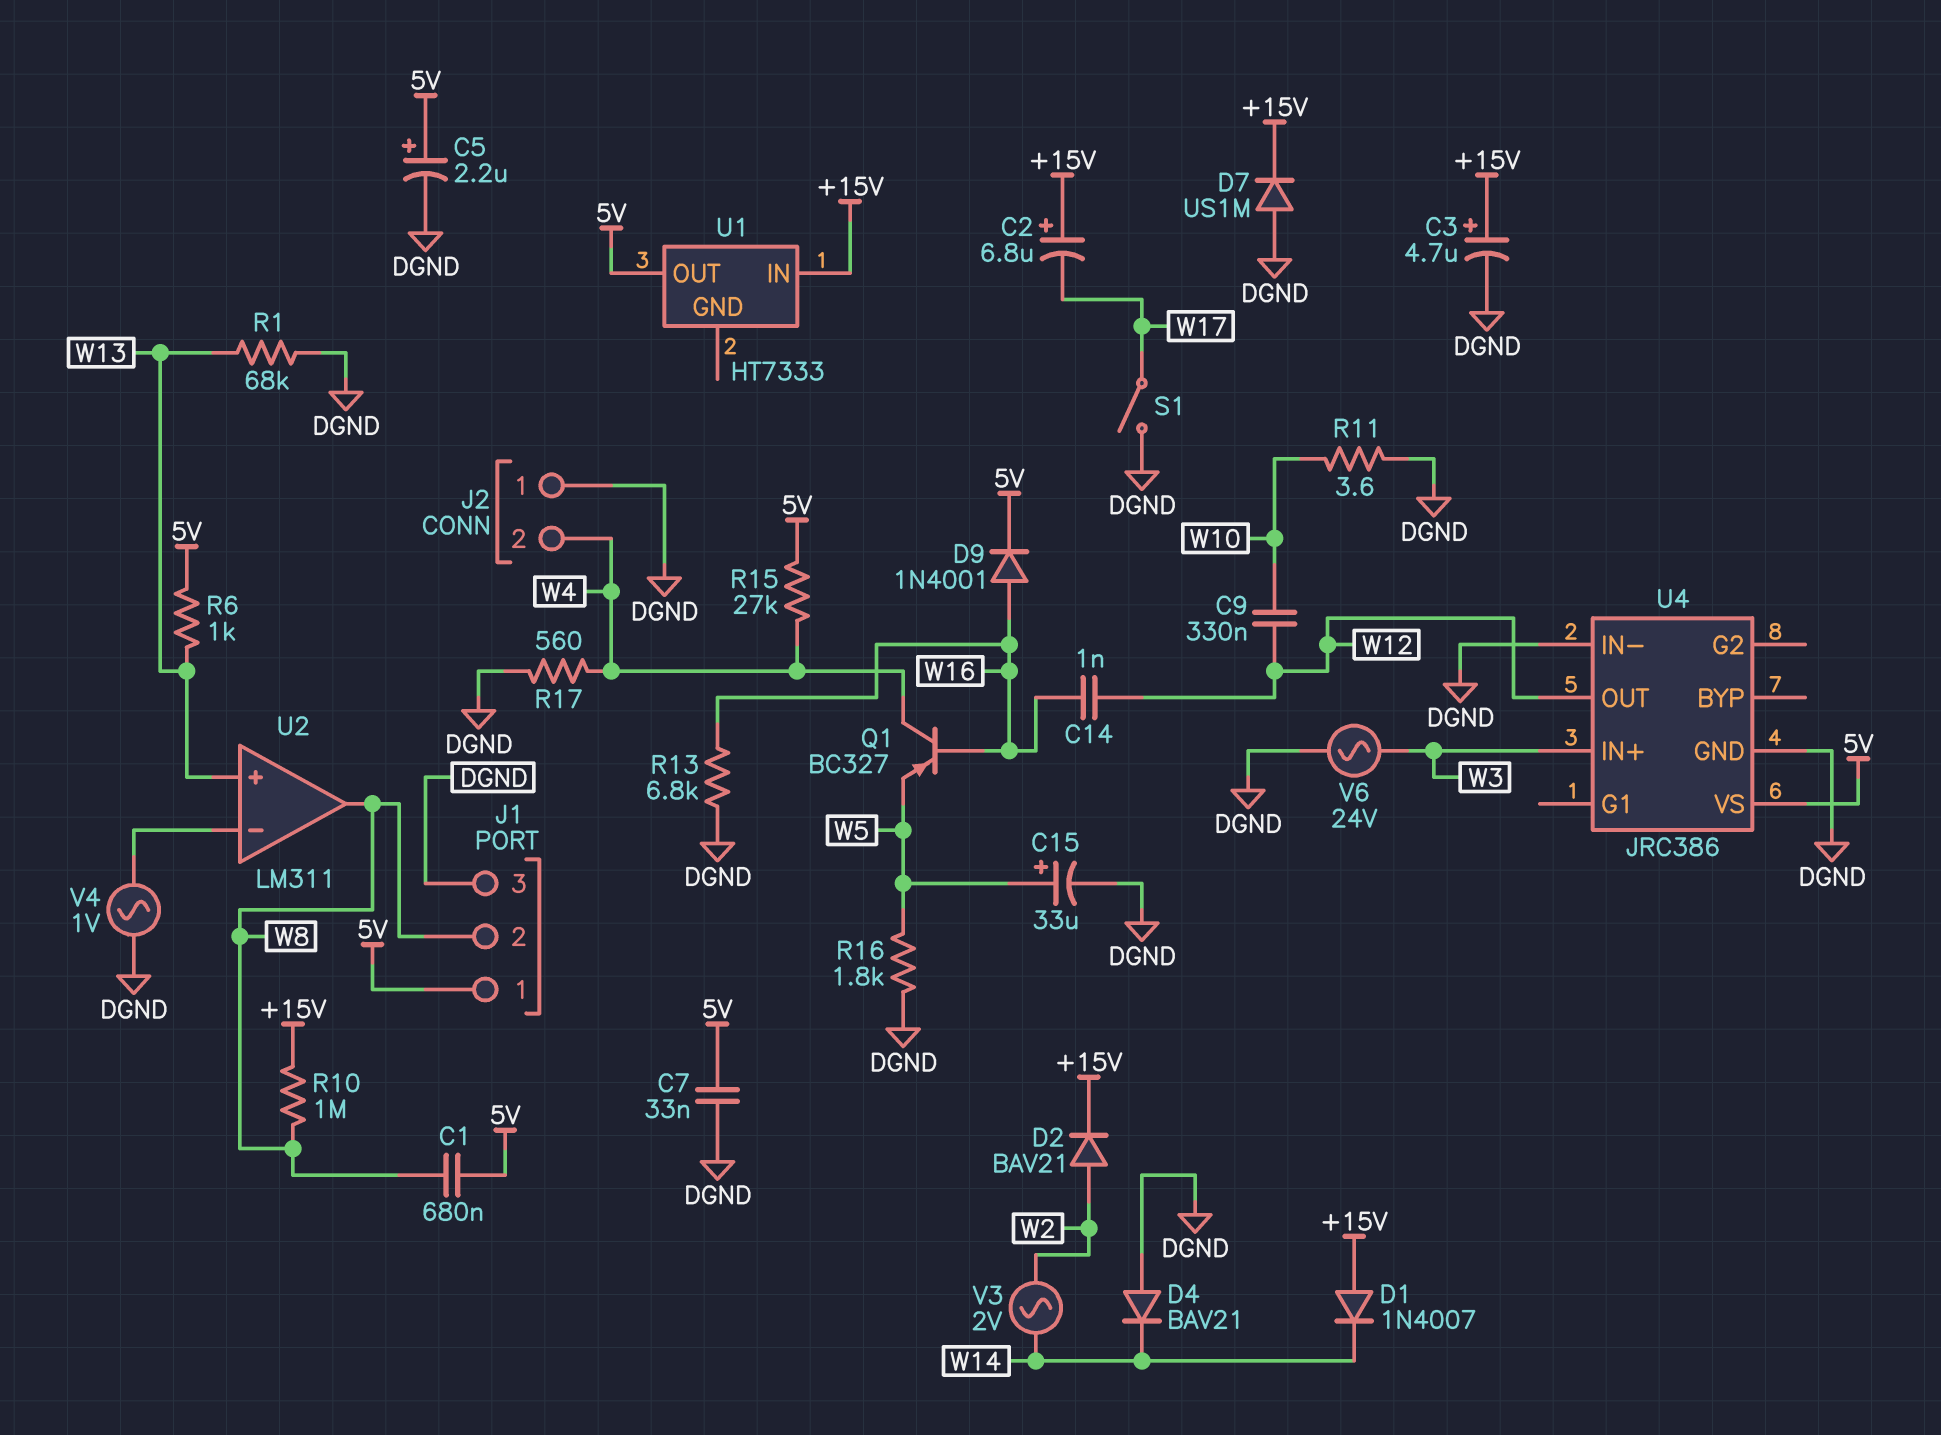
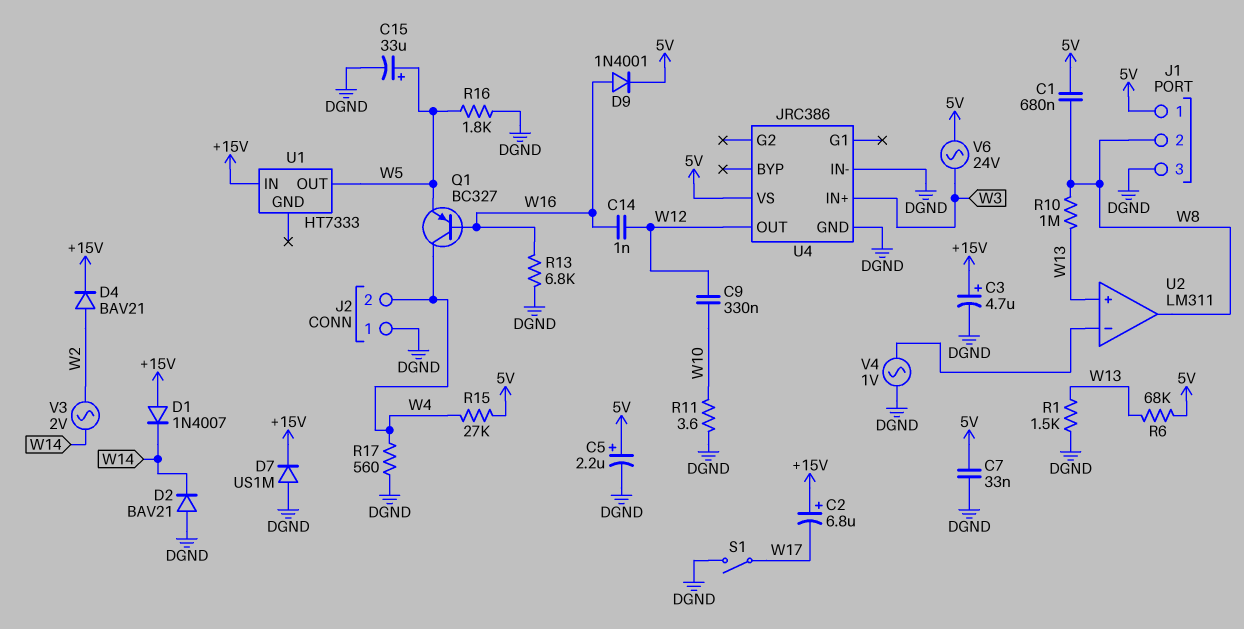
D2: diode BAV21 (A W2, K +15V) -> diode BAV21 (A DGND, K W14)
D4: diode BAV21 (A DGND, K W14) -> diode BAV21 (A W2, K +15V)
R1: 68k (DGND, W13) -> 1.5k (DGND, W13)
R6: 1k (5V, W13) -> 68k (5V, W13)
R10: 1M (+15V, W8) -> 1M (W8, W13)
U1 pin OUT: 5V -> W5
V6: AC 24V (DGND, W3) -> AC 24V (5V, W3)

